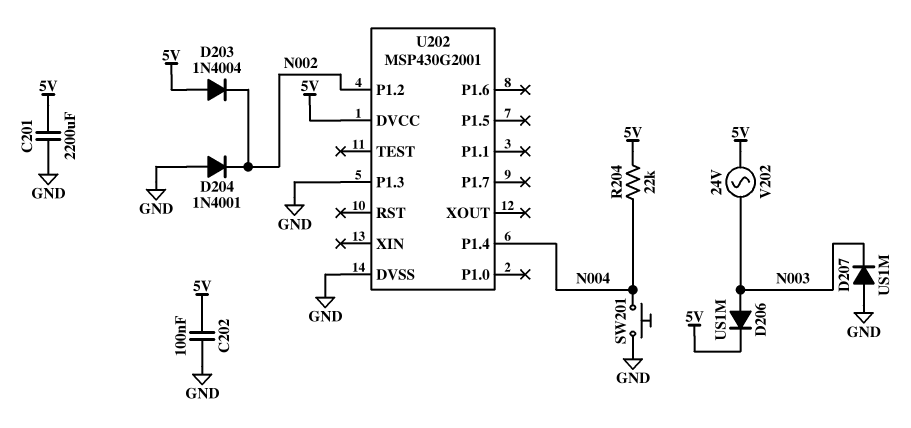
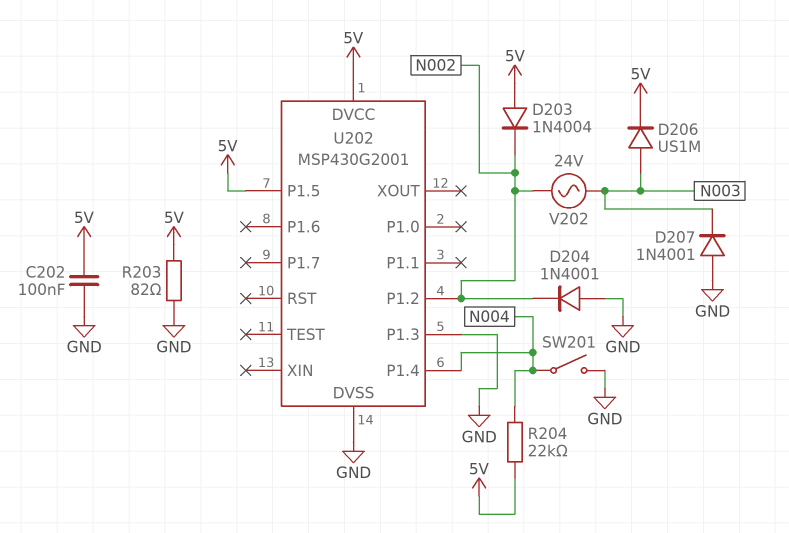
C201: 2200uF (5V, GND) -> none
D207: diode US1M (A GND, K N003) -> diode 1N4001 (A GND, K N003)
R203: none -> 82 (5V, GND)
SW201: button (GND, N004) -> switch (GND, N004)
U202 pin P1.5: none -> 5V
V202: AC 24V (5V, N003) -> AC 24V (N002, N003)

